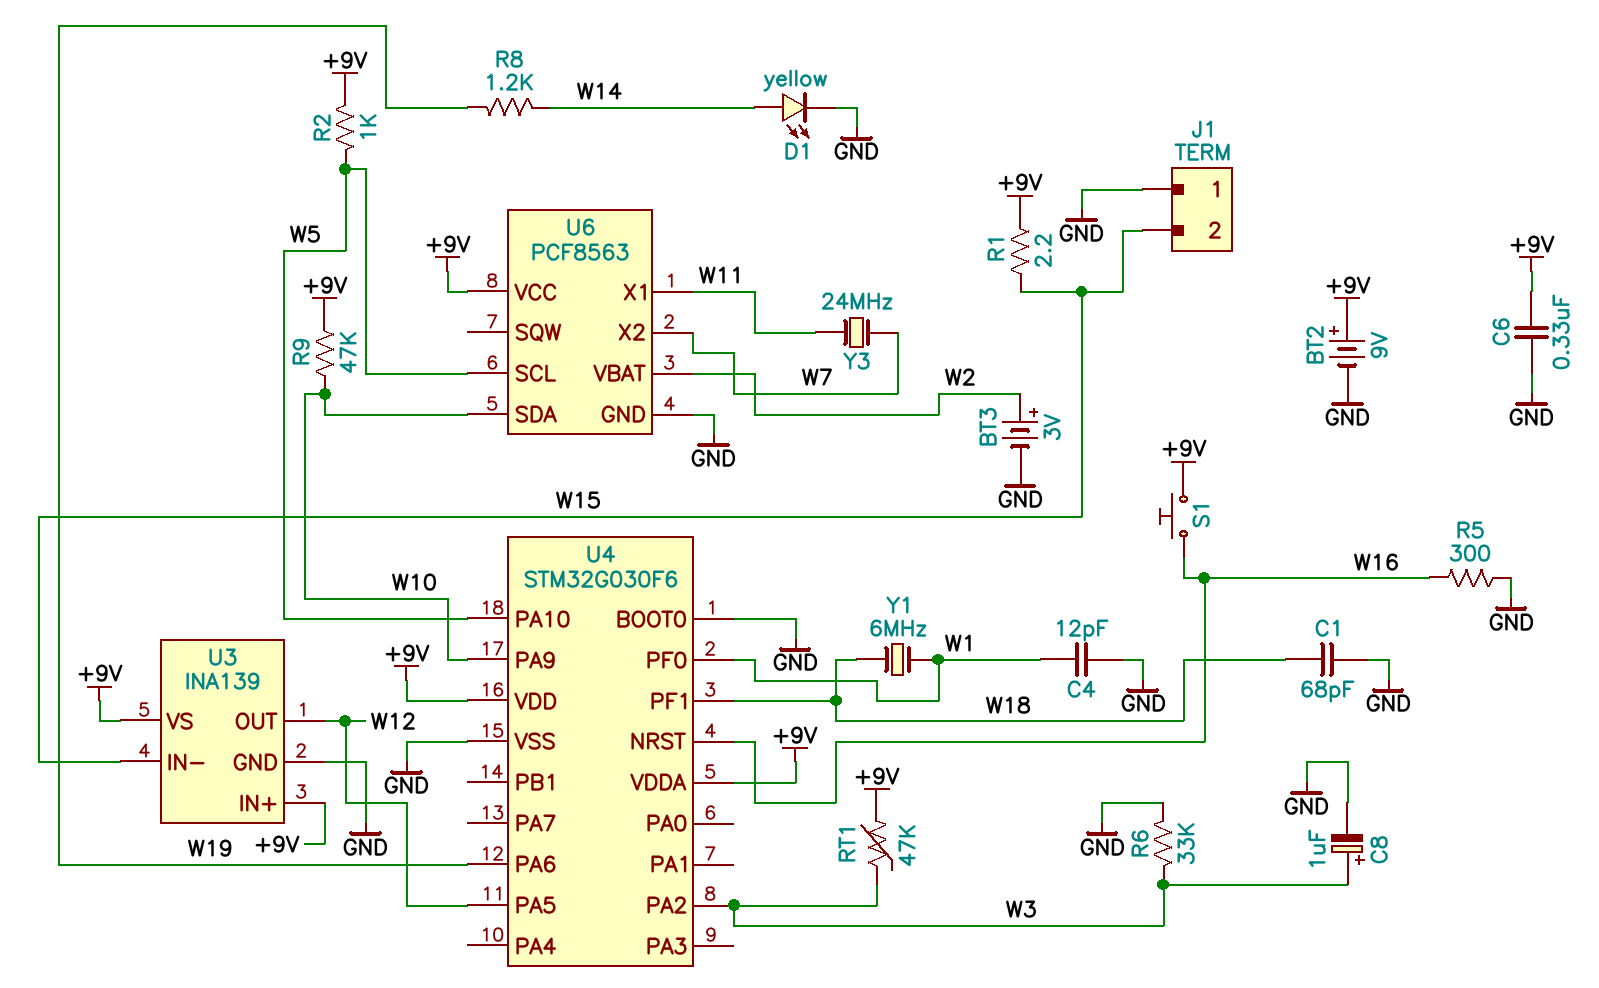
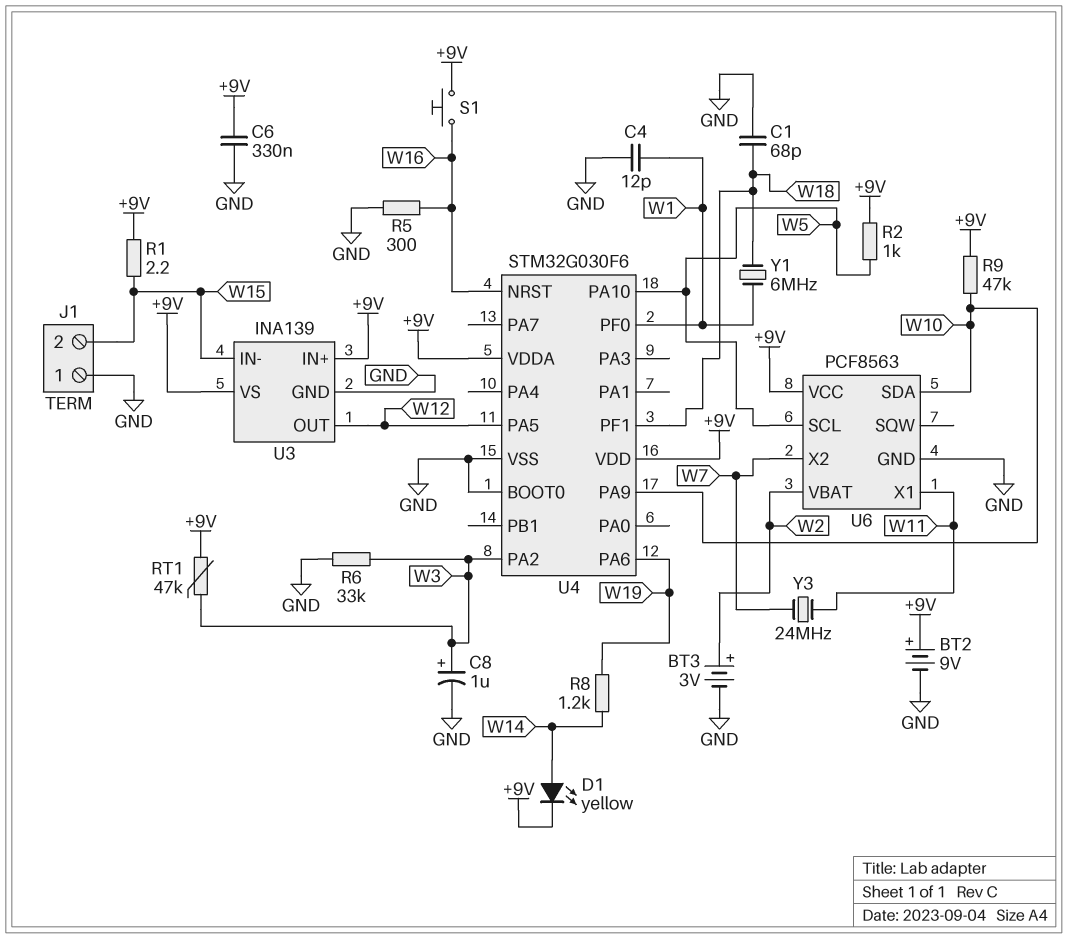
D1: LED yellow (A W14, K GND) -> LED yellow (A W14, K +9V)

